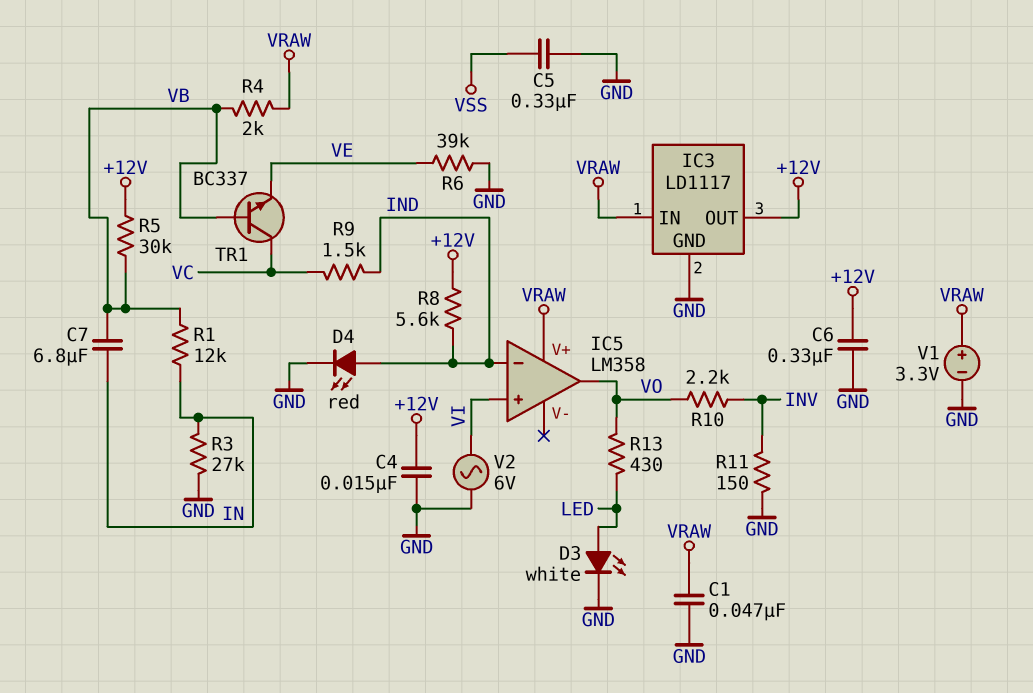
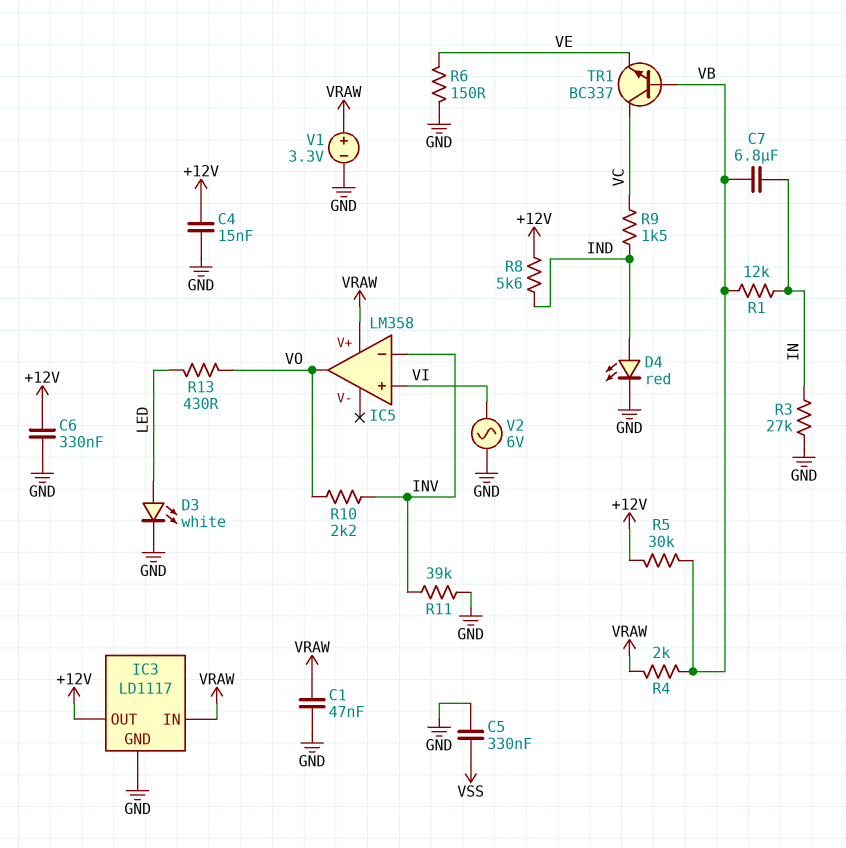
IC5 pin in-: IND -> INV
R6: 39k (GND, VE) -> 150 (GND, VE)
R11: 150 (GND, INV) -> 39k (GND, INV)

